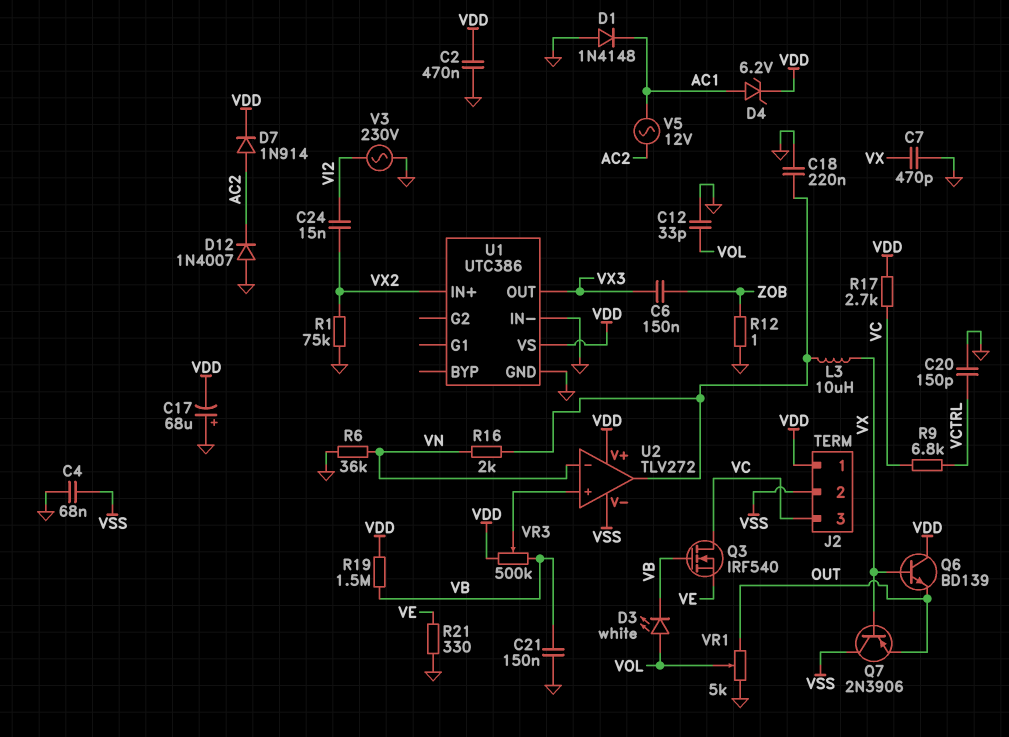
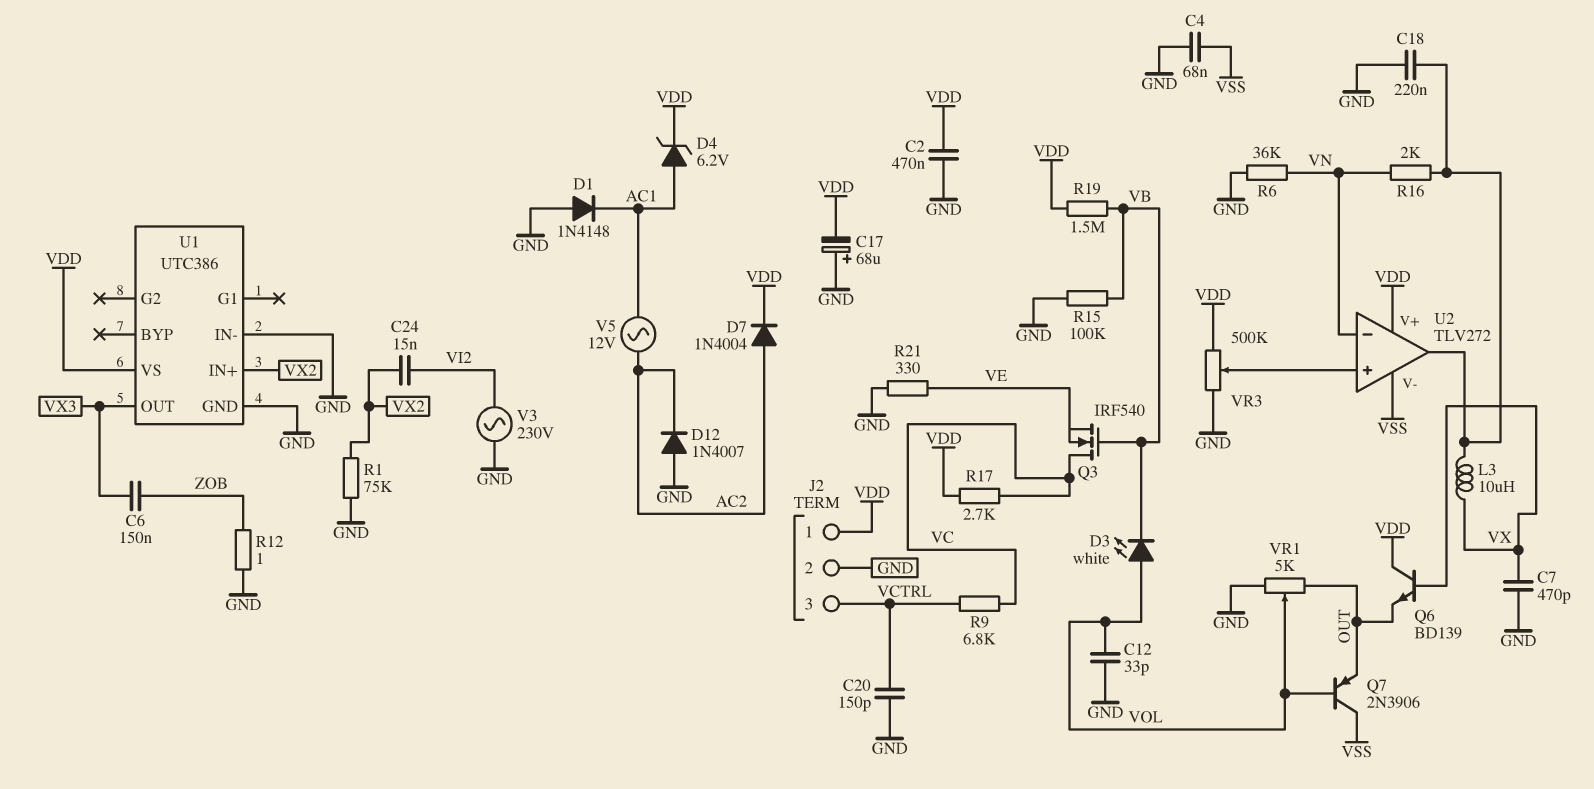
C21: 150nF (GND, VB) -> none
D7: diode 1N914 (A AC2, K VDD) -> diode 1N4004 (A AC2, K VDD)
J2 pin 2: VSS -> GND
J2 pin 3: VC -> VCTRL
Q7: PNP 2N3906 (B VX, C VSS, E OUT) -> PNP 2N3906 (B VOL, C VSS, E OUT)
R15: none -> 100k (GND, VB)
VR3: 500k (VB, VDD, wiper U2/in+) -> 500k (GND, VDD, wiper U2/in+)

